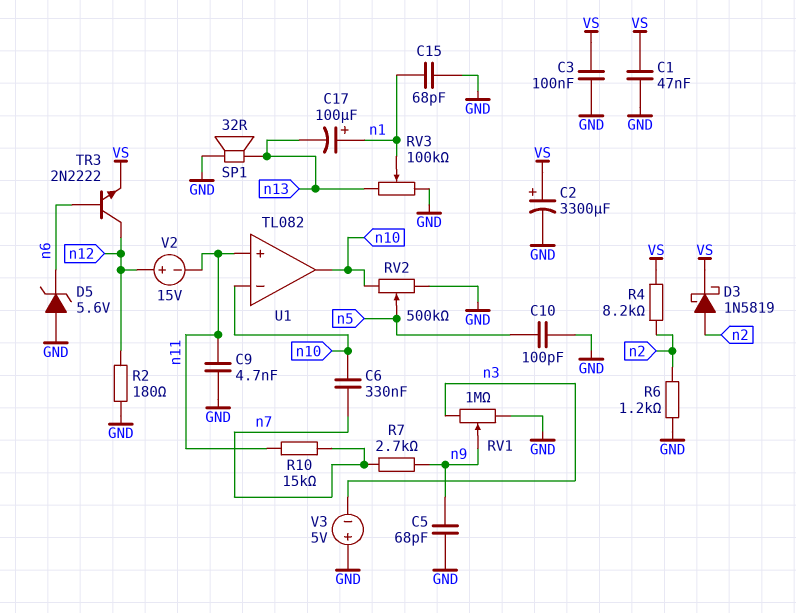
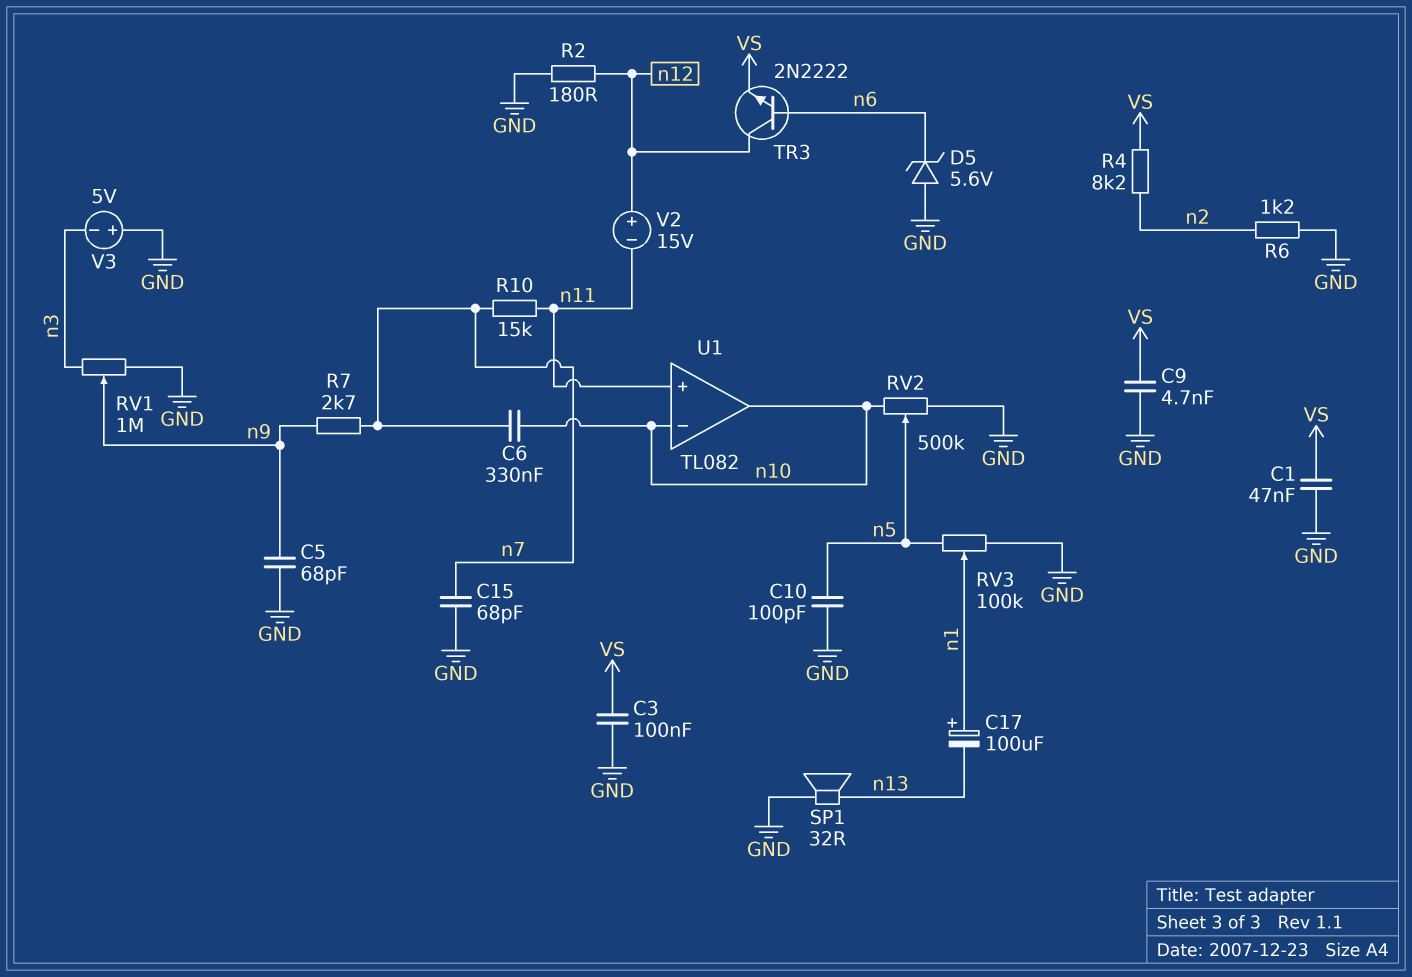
C2: 3300uF (plus VS, minus GND) -> none
C9: 4.7nF (GND, n11) -> 4.7nF (GND, VS)
C15: 68pF (GND, n1) -> 68pF (GND, n7)
D3: schottky 1N5819 (A n2, K VS) -> none
RV3: 100k (GND, n13, wiper n1) -> 100k (GND, n5, wiper n1)

